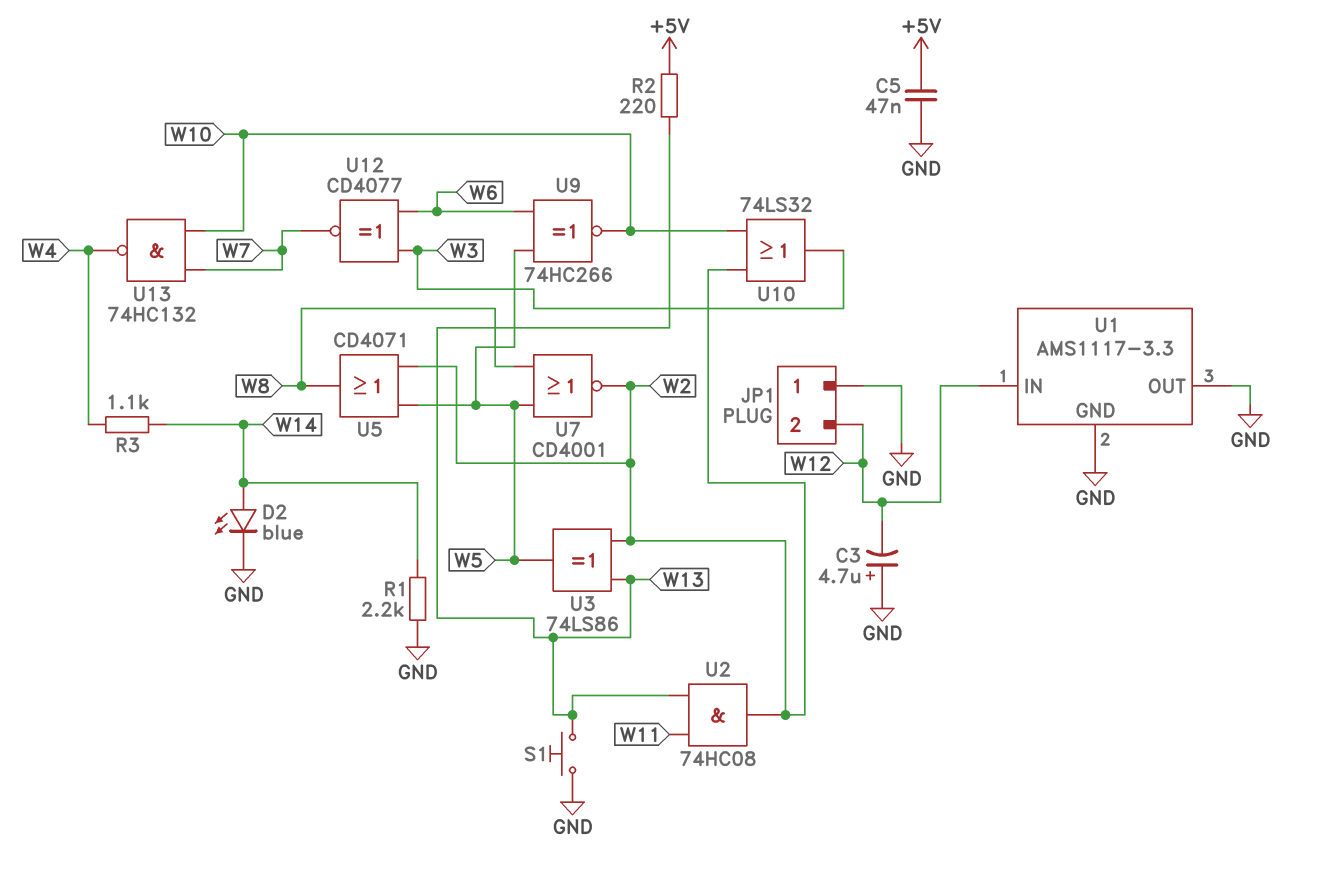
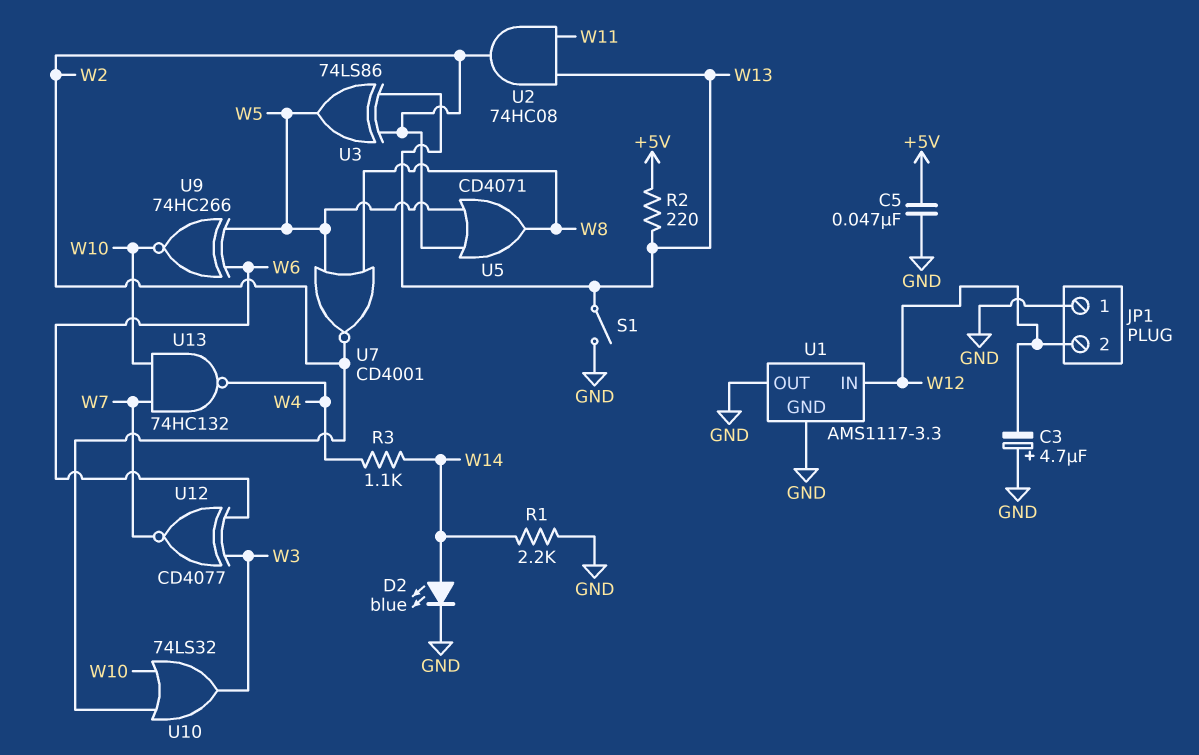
S1: button (GND, W13) -> switch (GND, W13)

